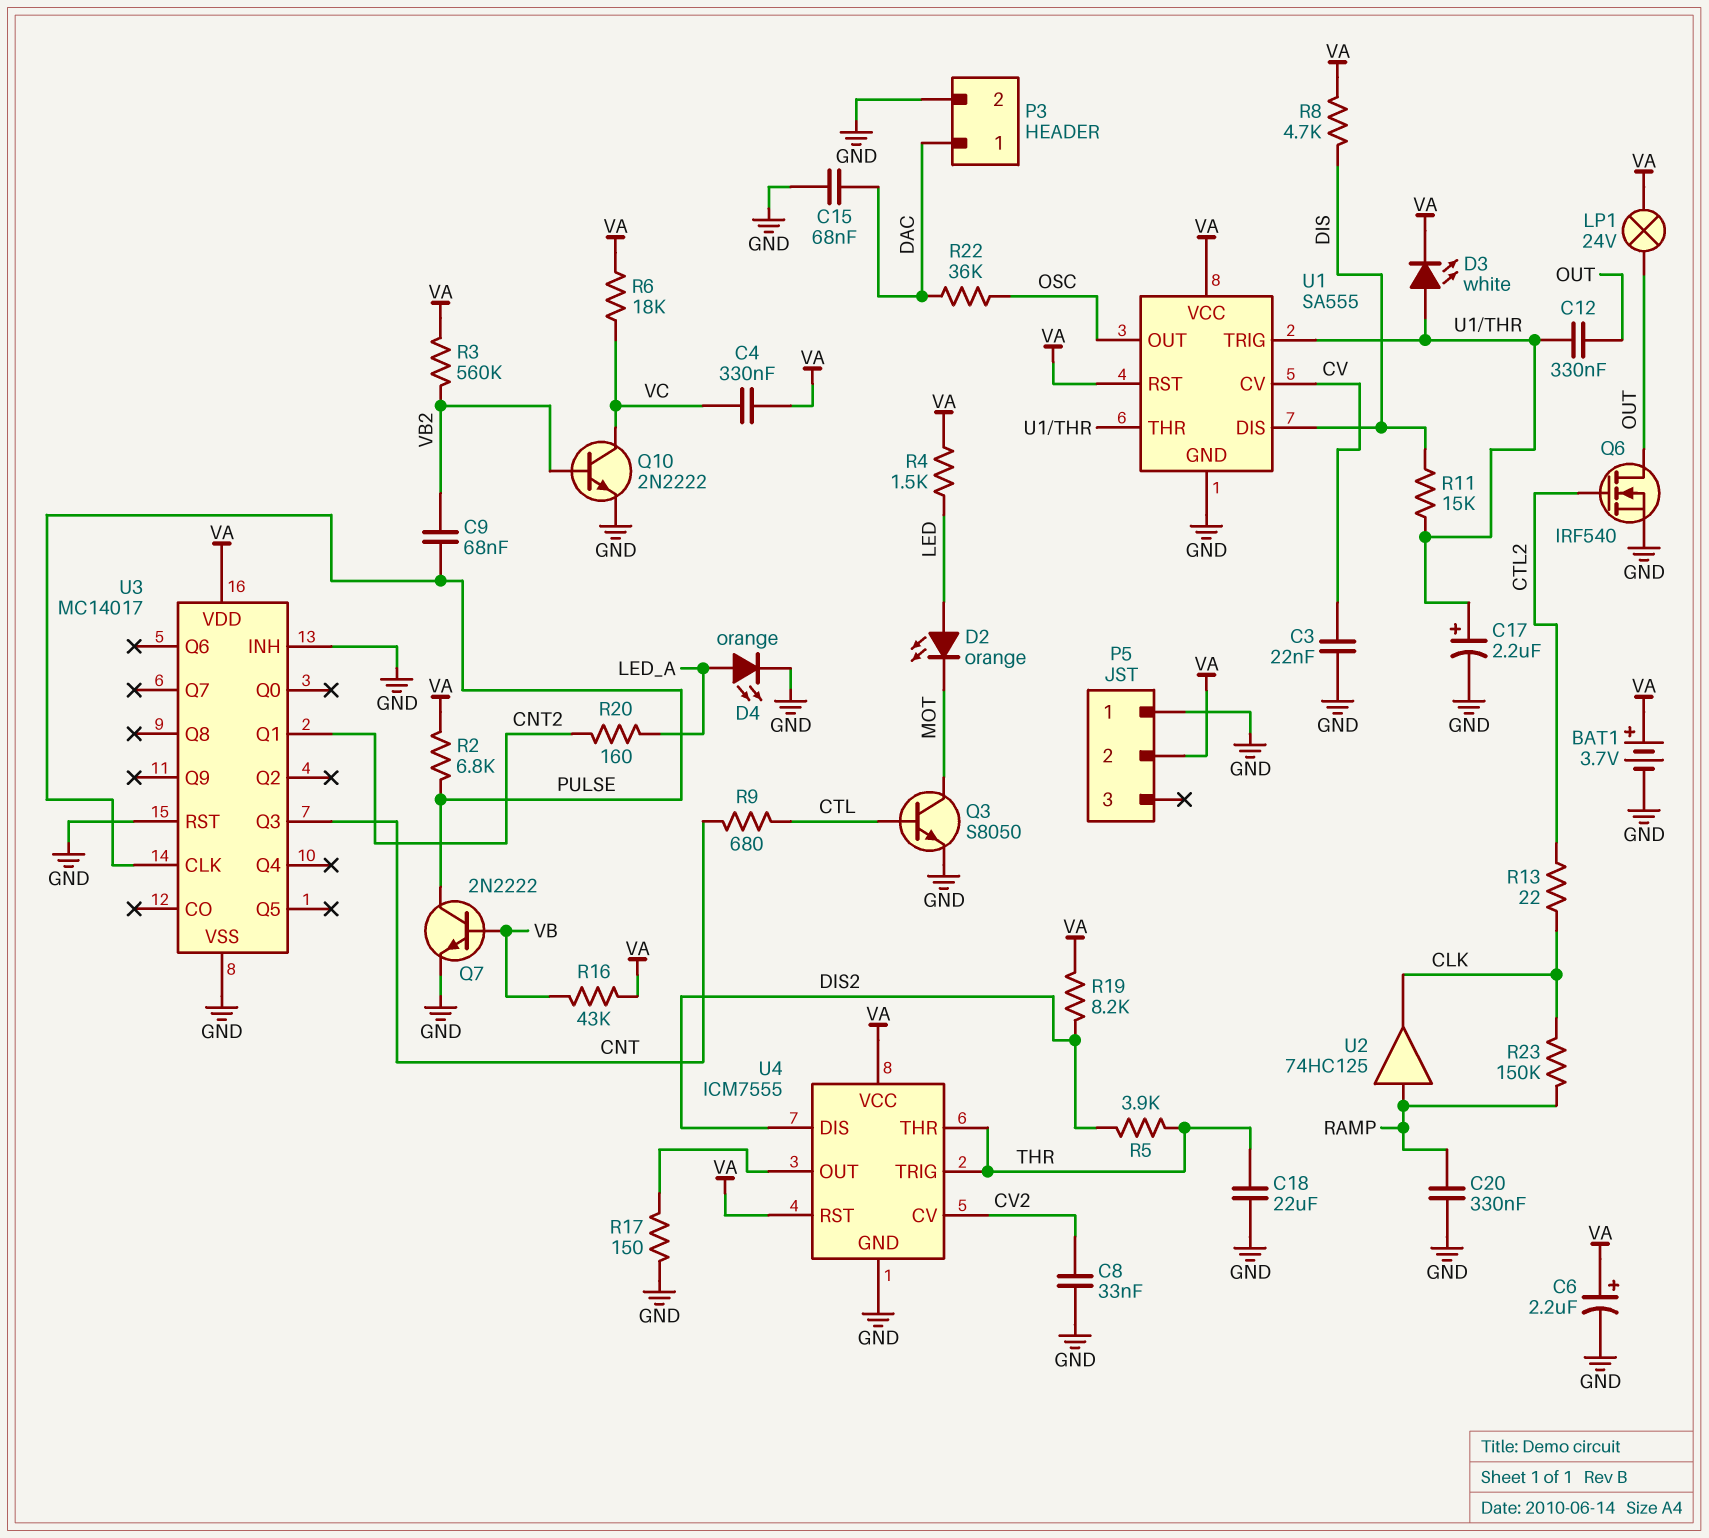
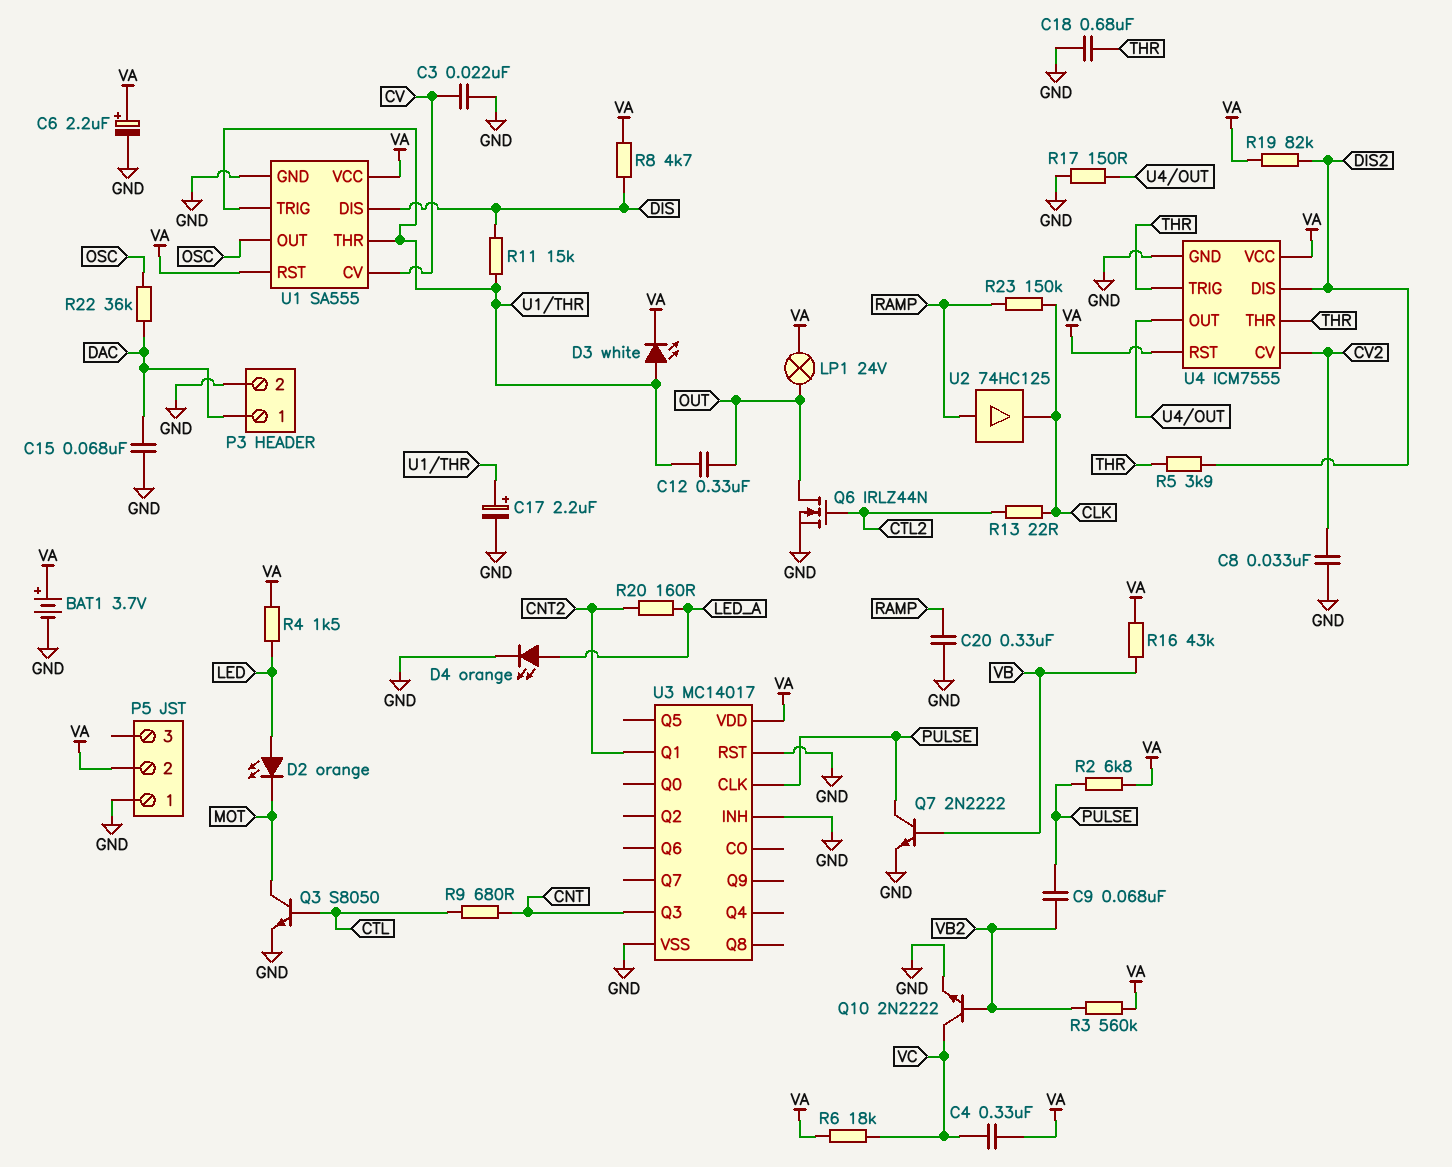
C18: 22uF (GND, THR) -> 680nF (GND, THR)
Q6: NMOS IRF540 (G CTL2, D OUT, S GND) -> NMOS IRLZ44N (G CTL2, D OUT, S GND)
R19: 8.2k (DIS2, VA) -> 82k (DIS2, VA)

